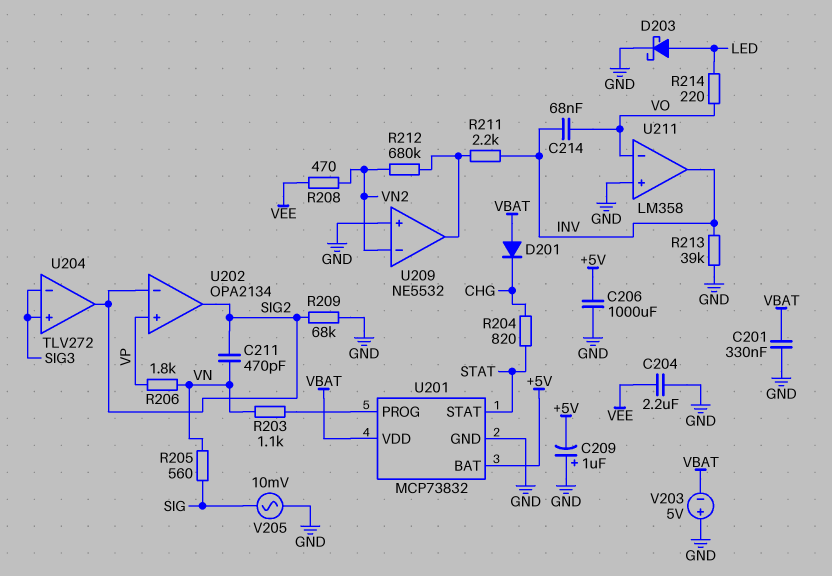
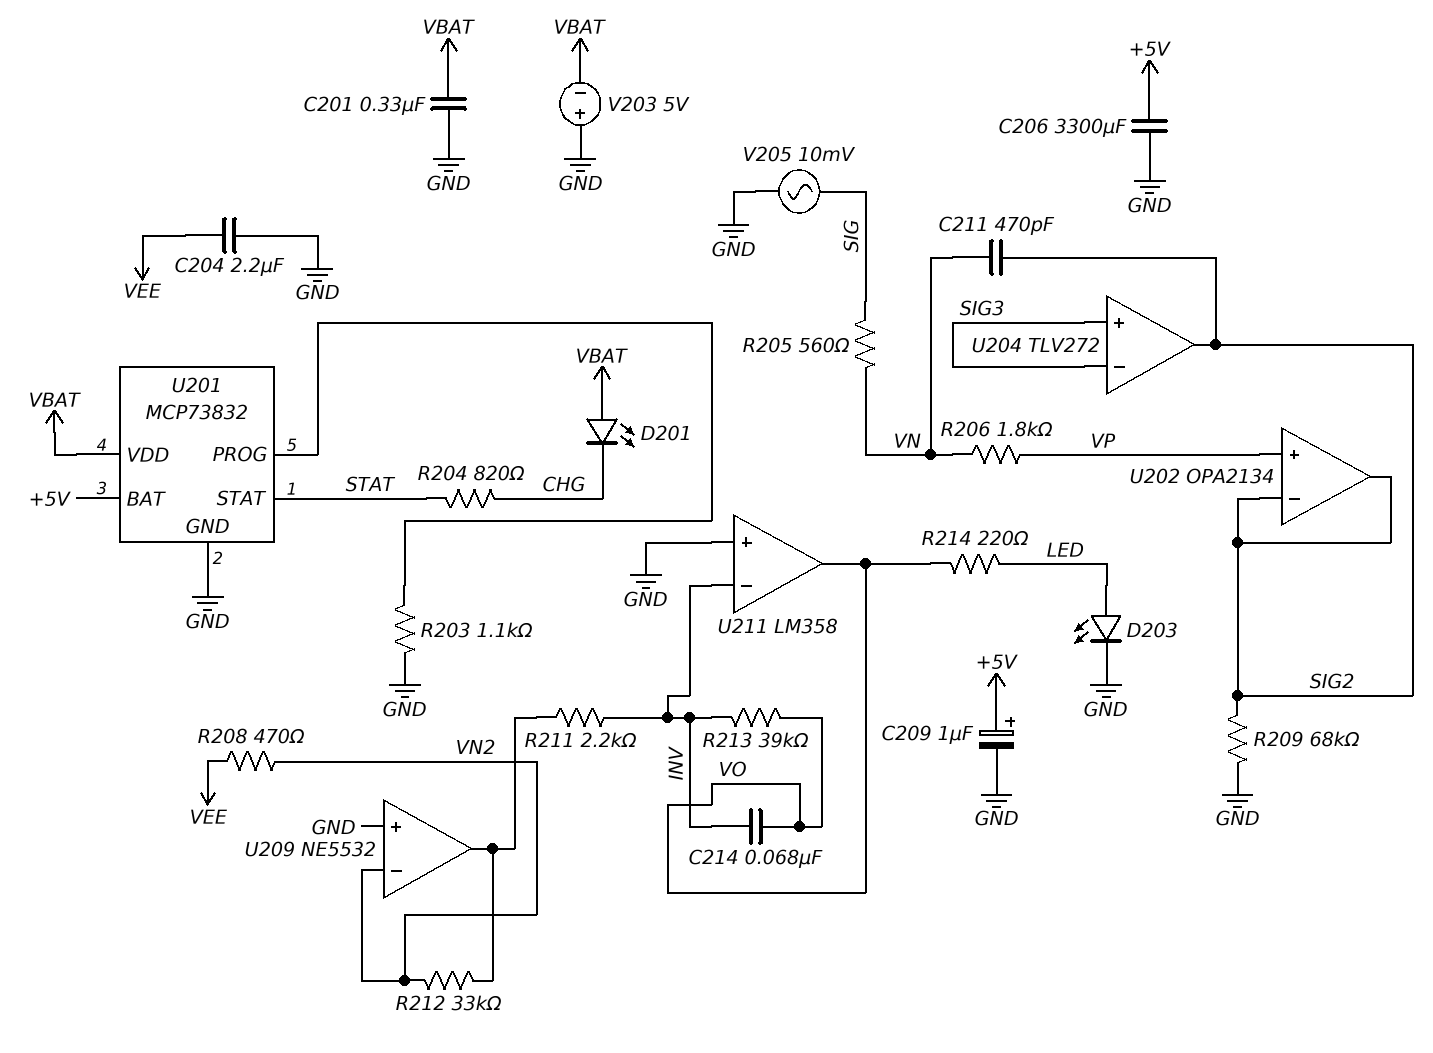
C206: 1000uF (+5V, GND) -> 3300uF (+5V, GND)
C209: 1uF (plus GND, minus +5V) -> 1uF (plus +5V, minus GND)
D201: diode (A VBAT, K CHG) -> LED (A VBAT, K CHG)
D203: schottky (A LED, K GND) -> LED (A LED, K GND)
R203: 1.1k (U201/PROG, VN) -> 1.1k (GND, U201/PROG)
R212: 680k (U209/out, VN2) -> 33k (U209/out, VN2)
R213: 39k (GND, INV) -> 39k (INV, VO)
U211 pin in-: VO -> INV
U211 pin out: INV -> VO

